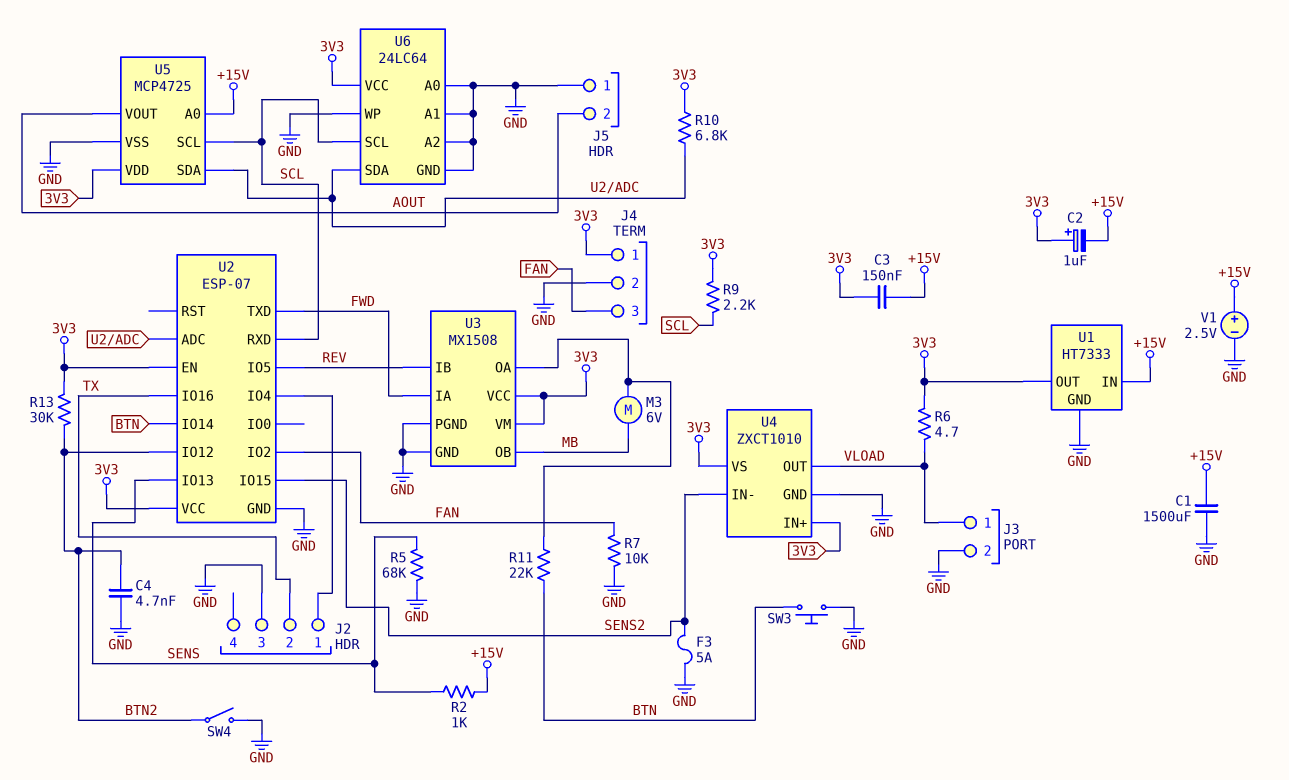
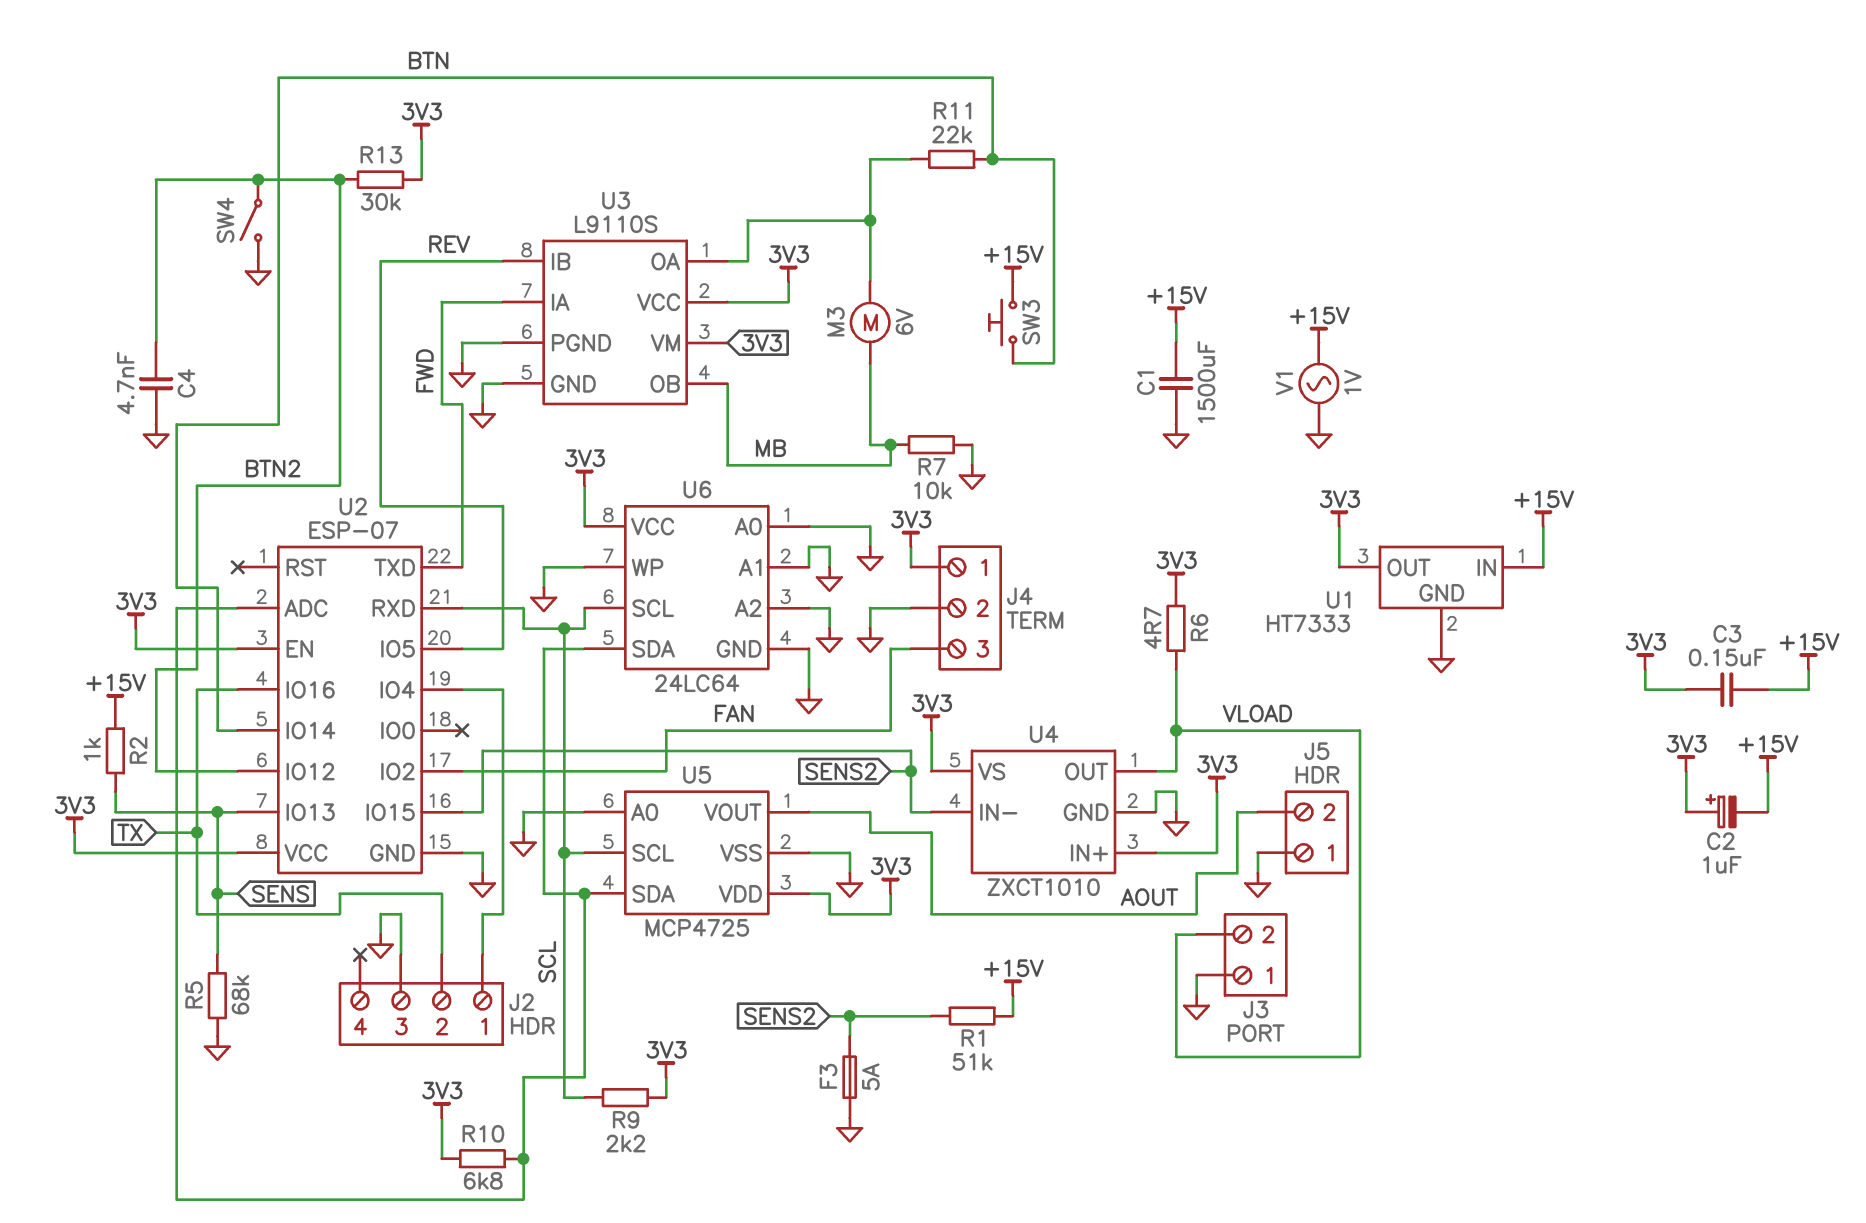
J3 pin 1: VLOAD -> GND
J3 pin 2: GND -> VLOAD
R1: none -> 51k (+15V, SENS2)
R7: 10k (FAN, GND) -> 10k (GND, MB)
SW3: button (BTN, GND) -> button (+15V, BTN)
U3: MX1508 -> L9110S
U5 pin A0: +15V -> GND
V1: 2.5V (plus +15V, minus GND) -> AC 1V (+15V, GND)

